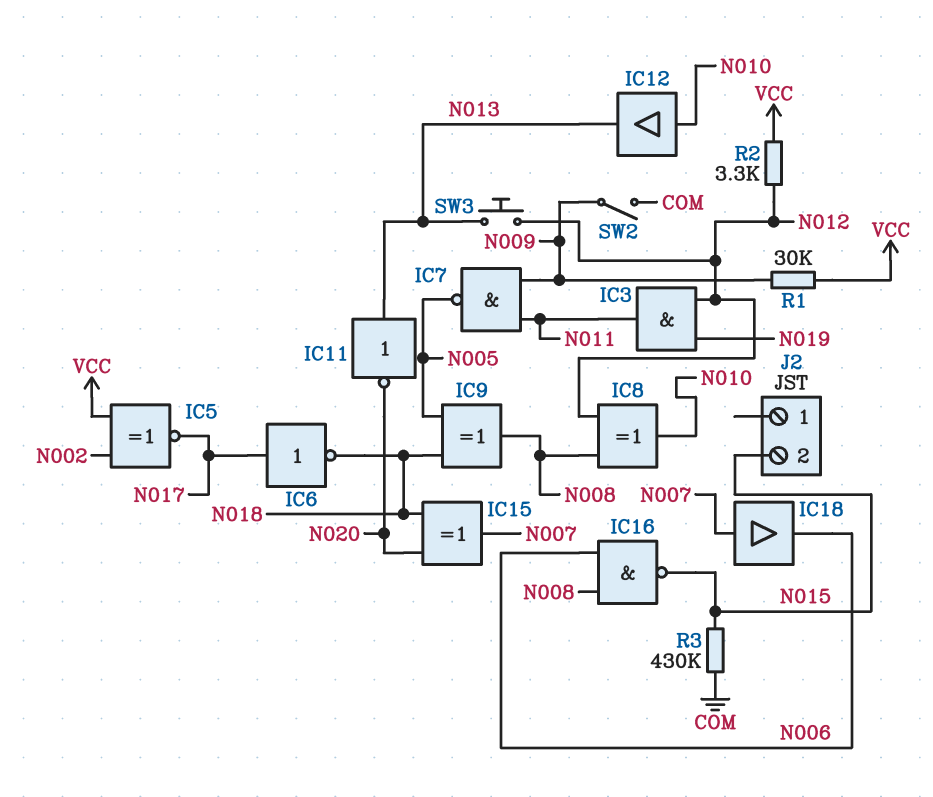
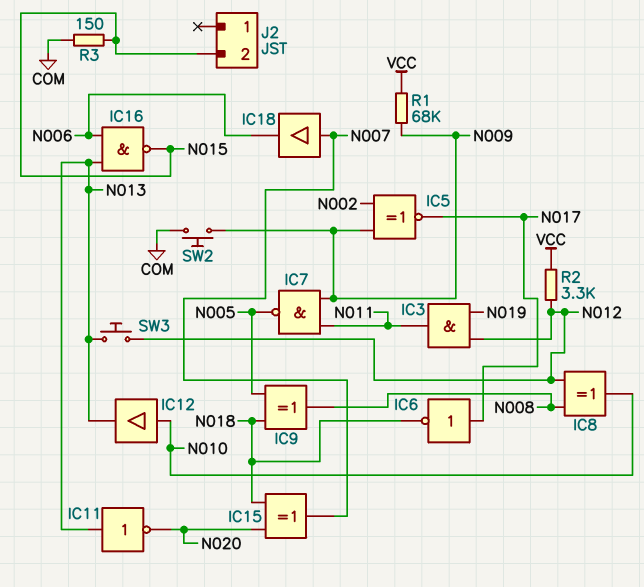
IC5: XNOR (in N002, in VCC, out N017) -> XNOR (in N002, in N009, out N017)
IC16: NAND (in N006, in N008, out N015) -> NAND (in N006, in N013, out N015)
R1: 30k (N009, VCC) -> 68k (N009, VCC)
R3: 430k (COM, N015) -> 150 (COM, N015)
SW2: switch (COM, N009) -> button (COM, N009)

